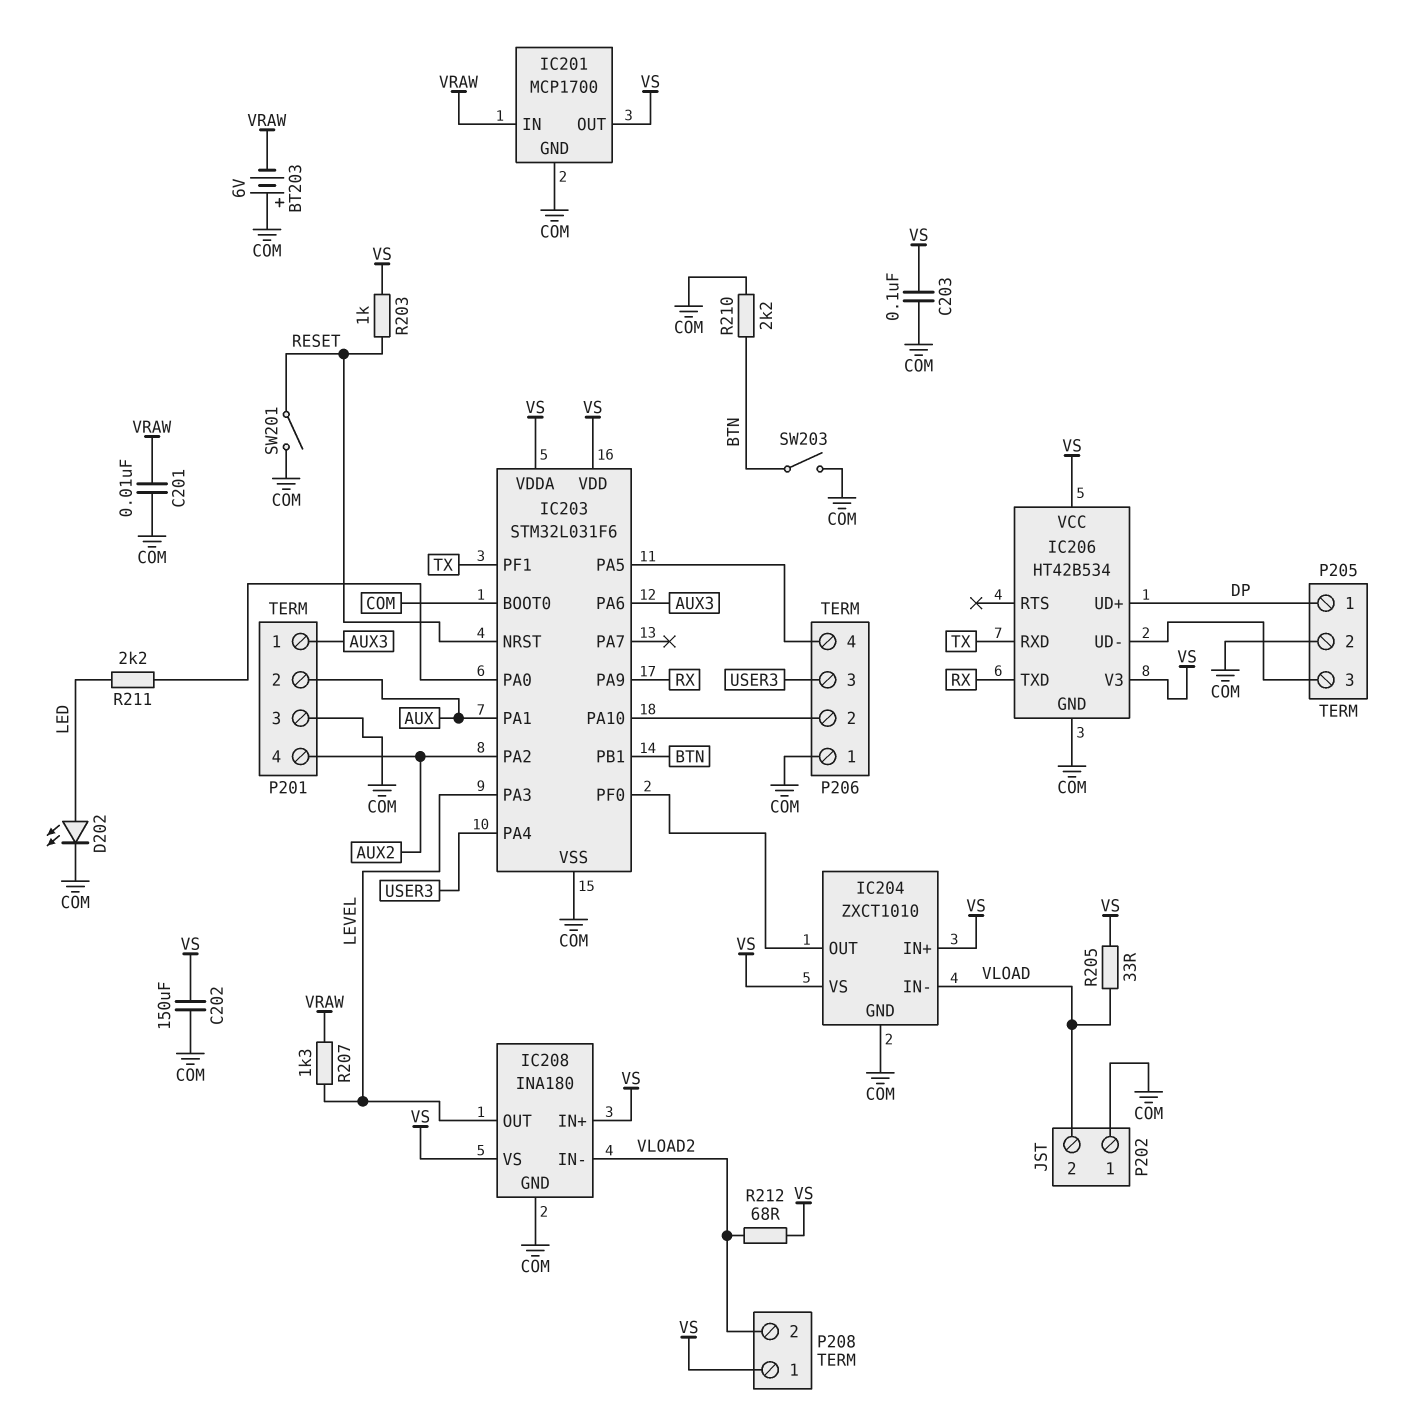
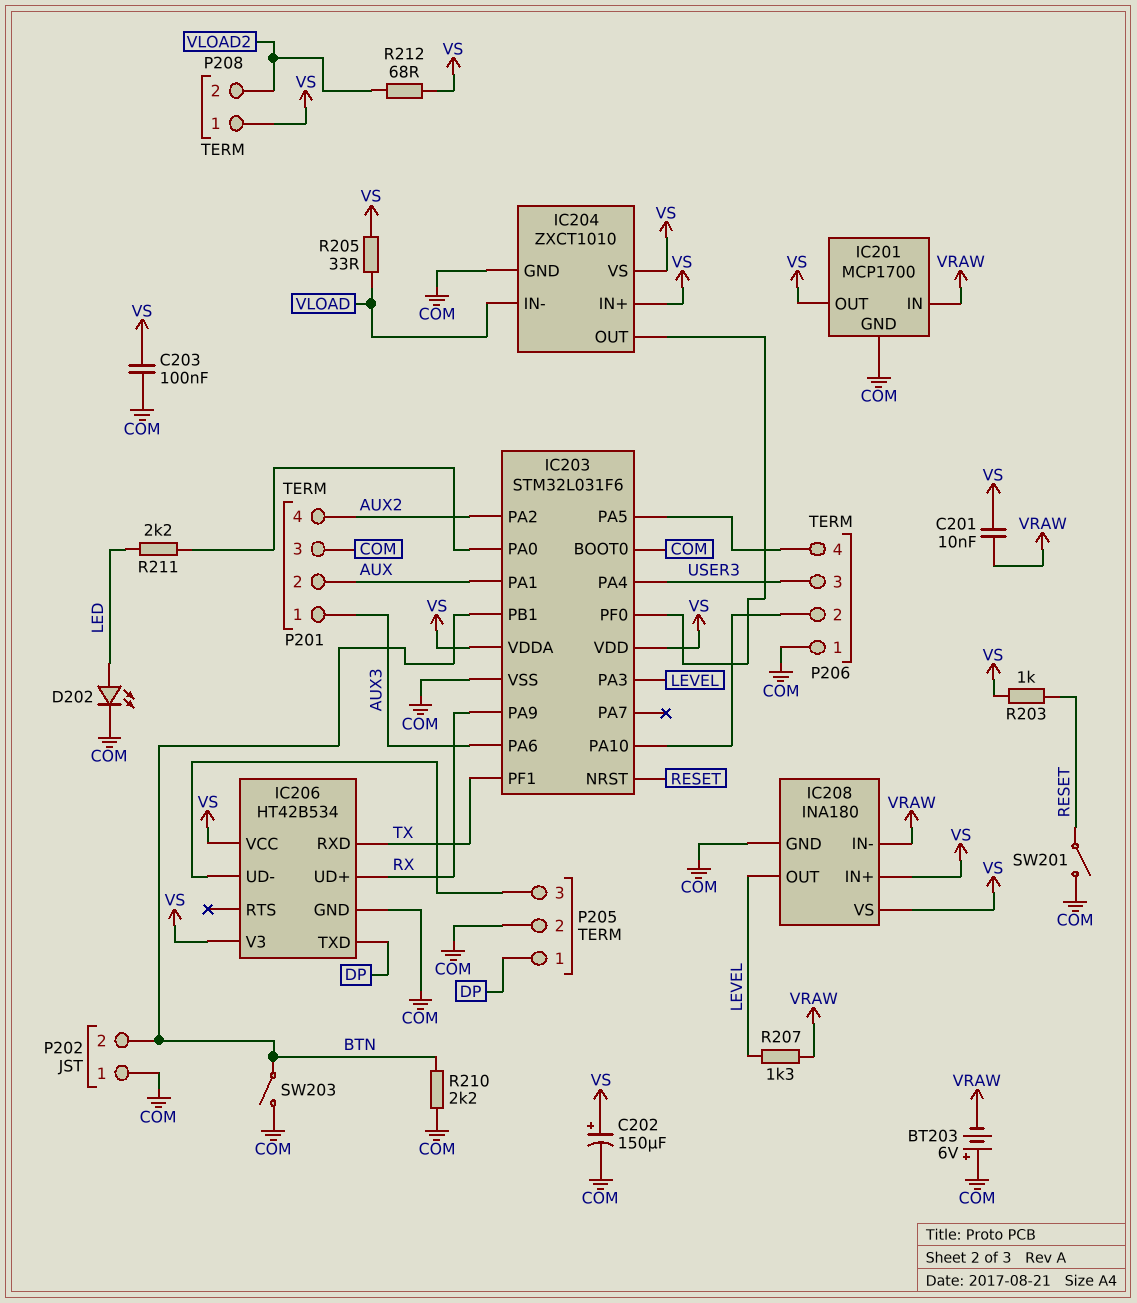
C201: 10nF (COM, VRAW) -> 10nF (VRAW, VS)
C202: 150uF (COM, VS) -> 150uF (plus VS, minus COM)
IC206 pin TXD: RX -> DP
IC206 pin UD+: DP -> RX
IC208 pin IN-: VLOAD2 -> VRAW
P202 pin 2: VLOAD -> BTN

